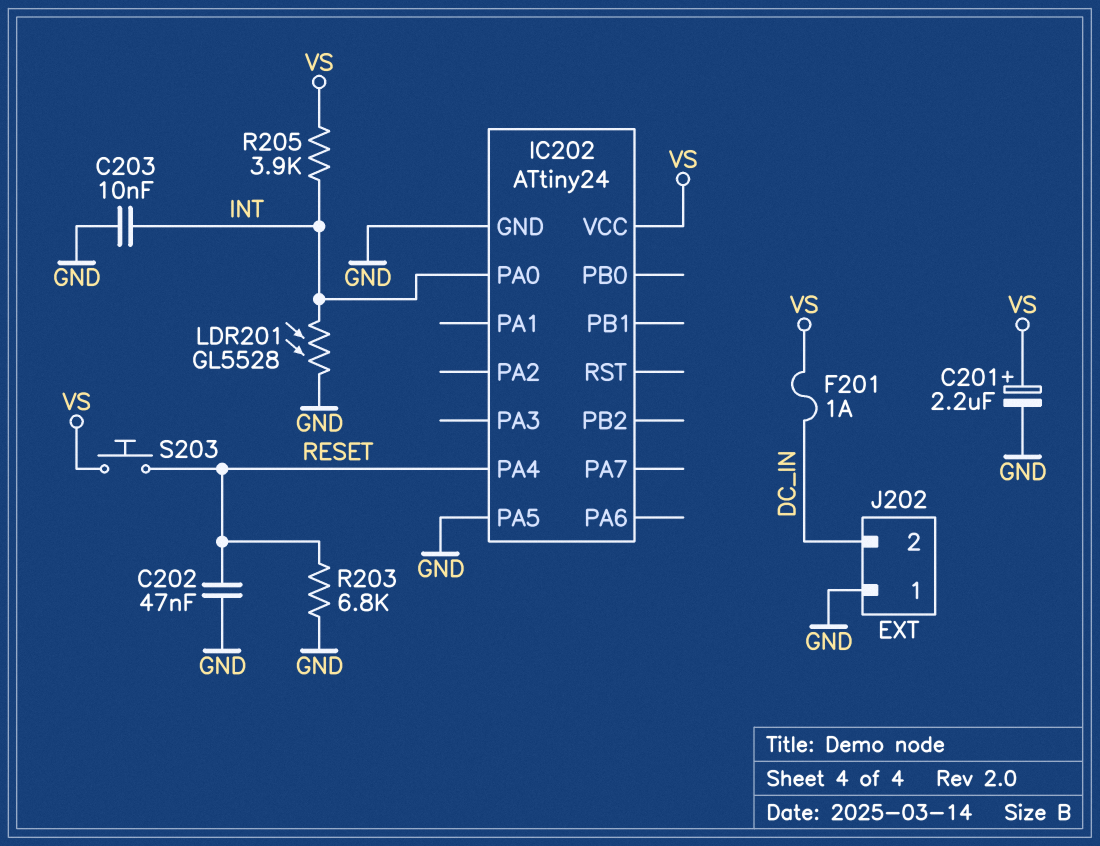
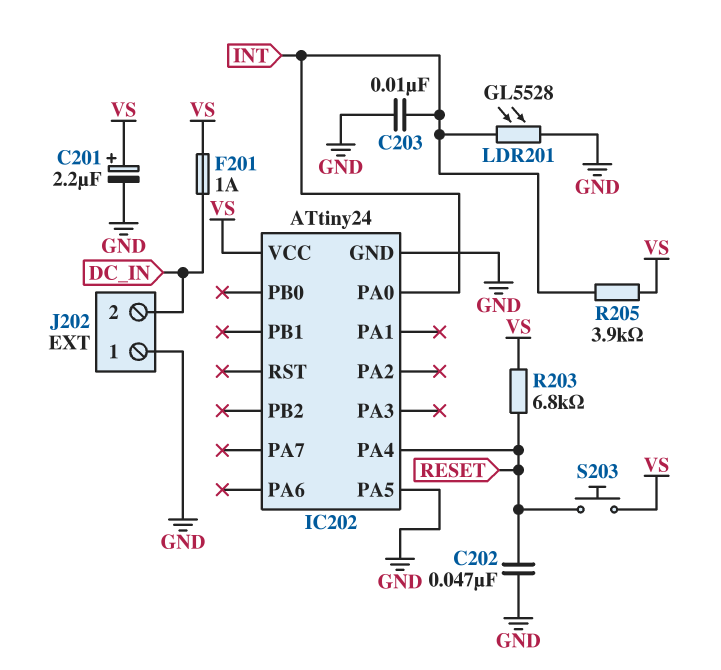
R203: 6.8k (GND, RESET) -> 6.8k (RESET, VS)

